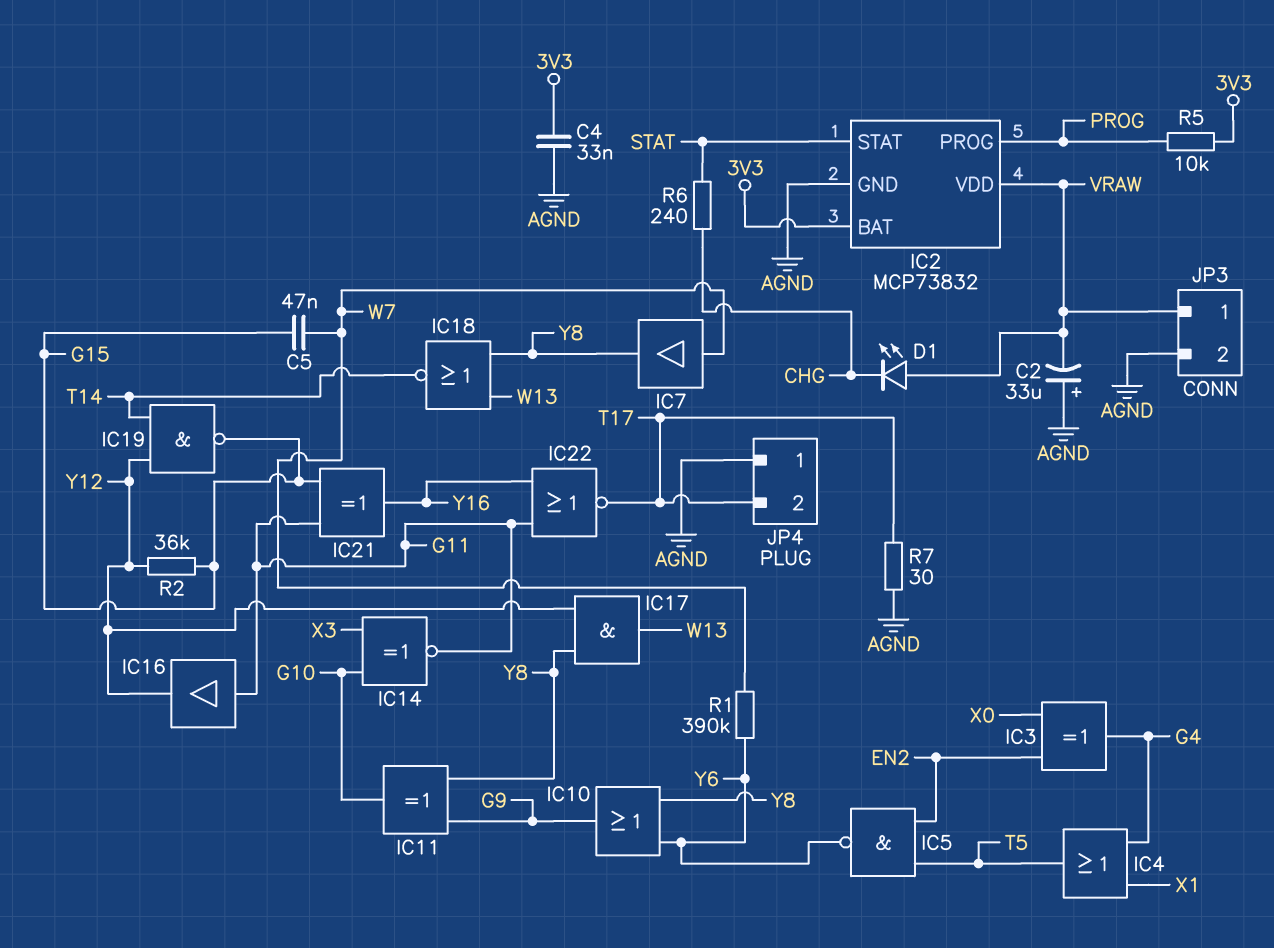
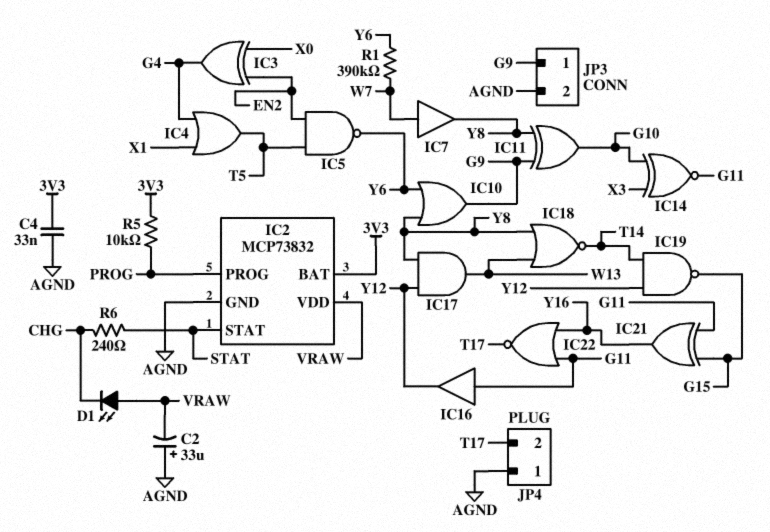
C5: 47nF (G15, W7) -> none
JP3 pin 1: VRAW -> G9
R2: 36k (G15, Y12) -> none
R7: 30 (AGND, T17) -> none

